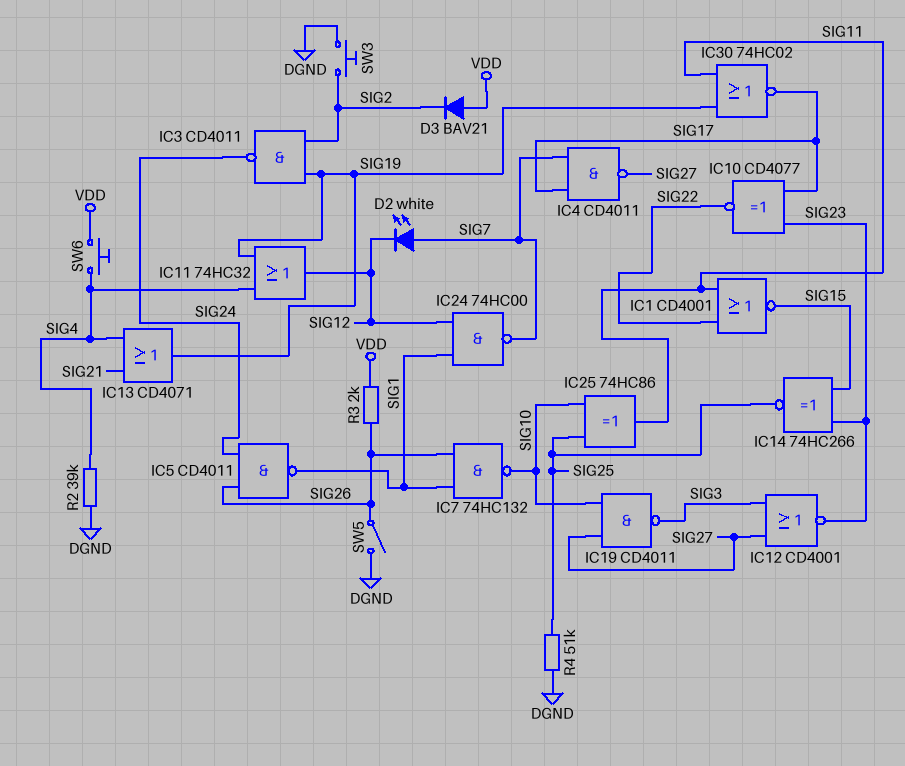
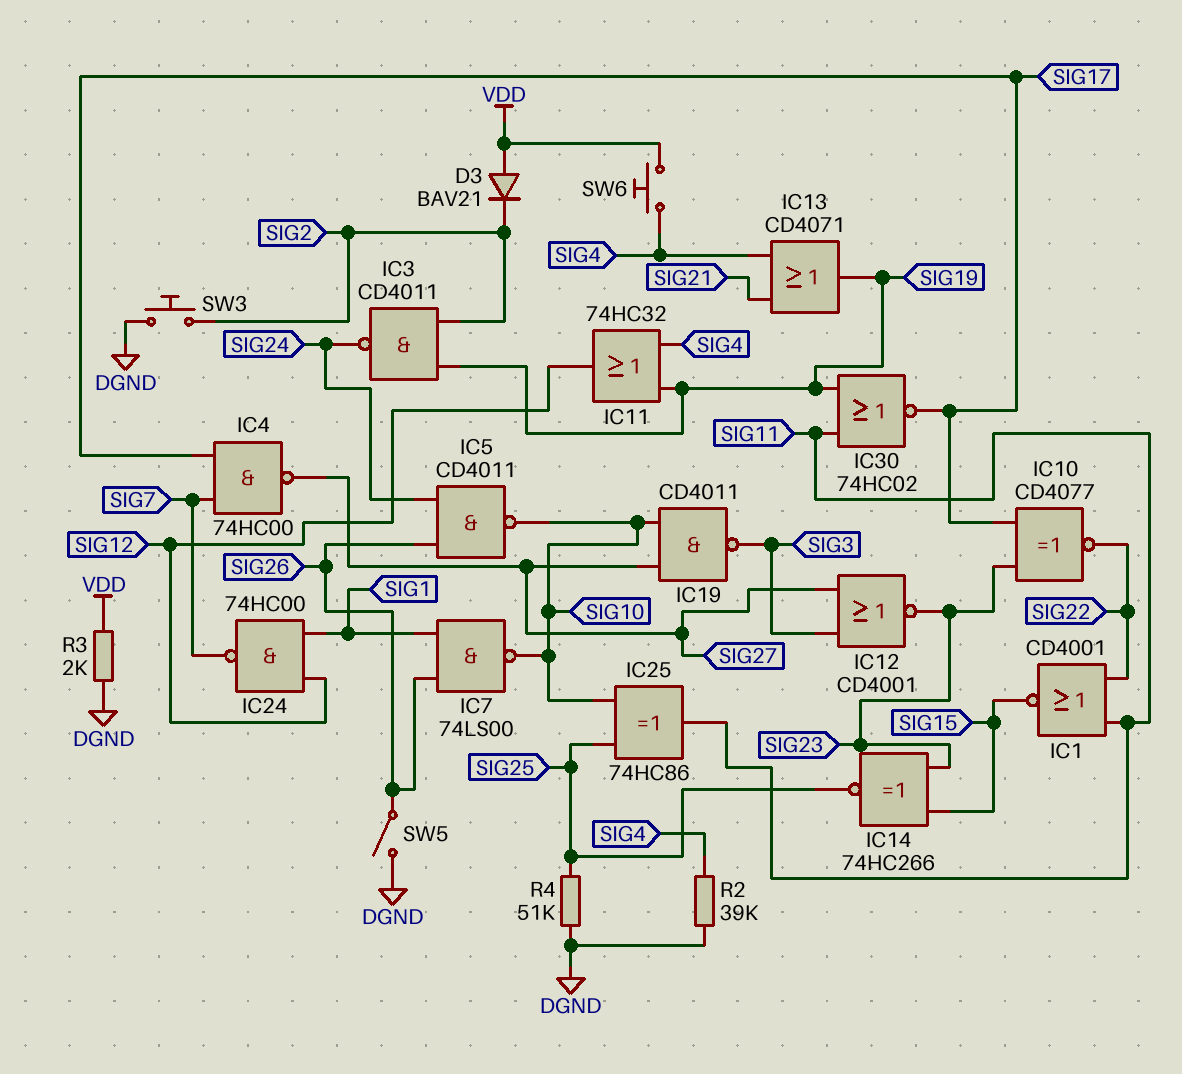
D2: LED white (A SIG7, K SIG12) -> none
IC4: NAND CD4011 (in SIG7, in SIG17, out SIG27) -> NAND 74HC00 (in SIG7, in SIG17, out SIG27)
IC5: NAND CD4011 (in SIG24, in SIG26, out SIG1) -> NAND CD4011 (in SIG24, in SIG26, out SIG10)
IC7: NAND 74HC132 (in SIG1, in SIG26, out SIG10) -> NAND 74LS00 (in SIG1, in SIG26, out SIG10)
R3: 2k (SIG26, VDD) -> 2k (DGND, VDD)

